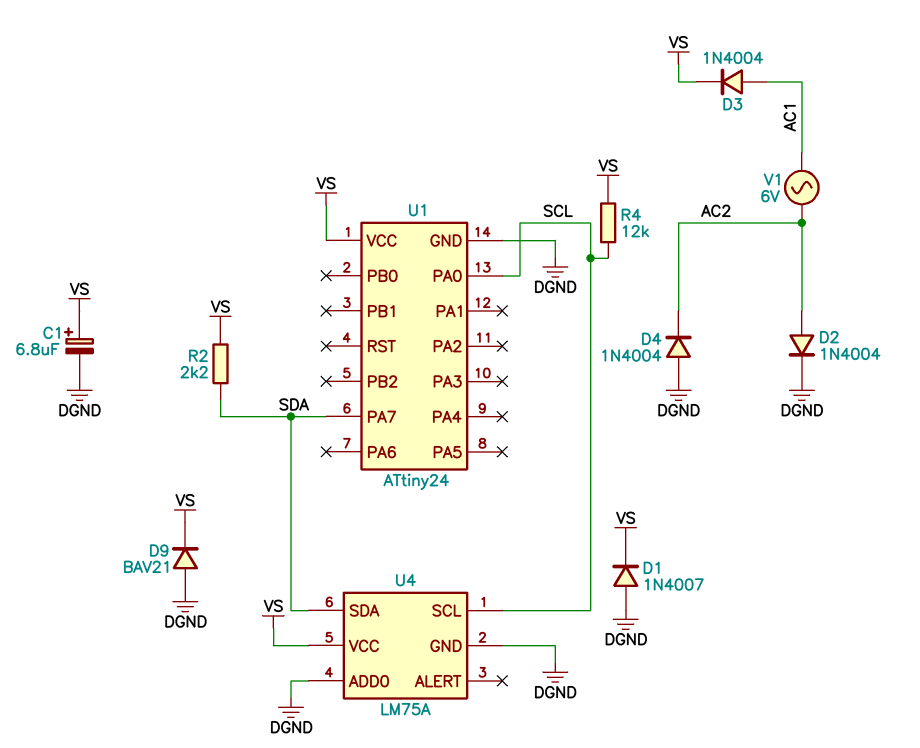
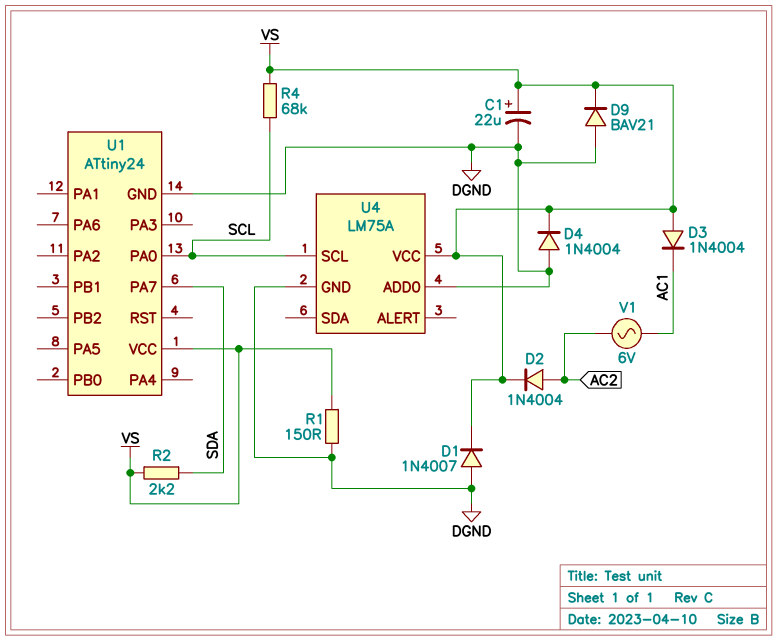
C1: 6.8uF (plus VS, minus DGND) -> 22uF (plus VS, minus DGND)
D2: diode 1N4004 (A AC2, K DGND) -> diode 1N4004 (A AC2, K VS)
D3: diode 1N4004 (A AC1, K VS) -> diode 1N4004 (A VS, K AC1)
D4: diode 1N4004 (A DGND, K AC2) -> diode 1N4004 (A DGND, K VS)
R1: none -> 150 (DGND, VS)
R4: 12k (SCL, VS) -> 68k (SCL, VS)
U4 pin SDA: SDA -> none

